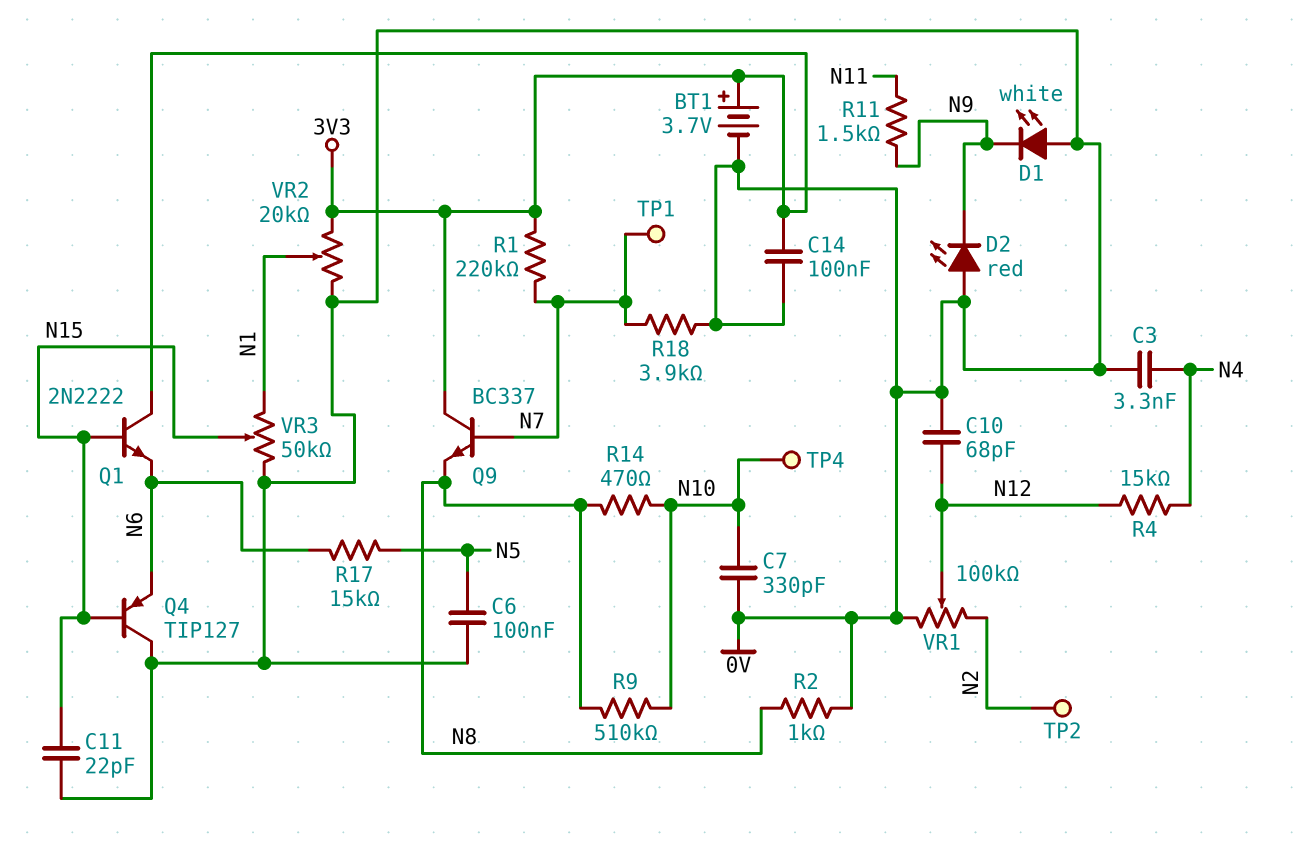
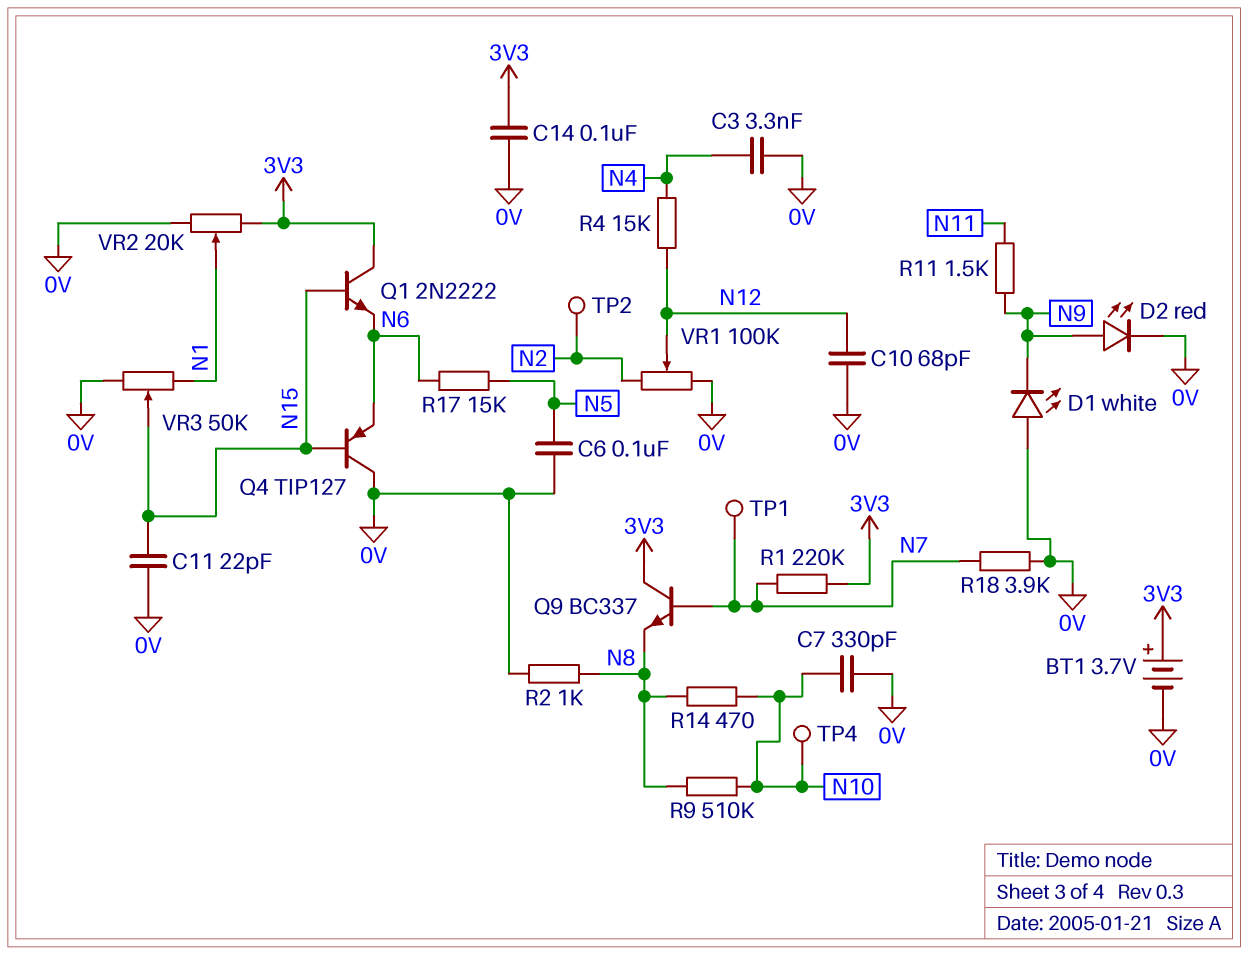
D2: LED red (A 0V, K N9) -> LED red (A N9, K 0V)

